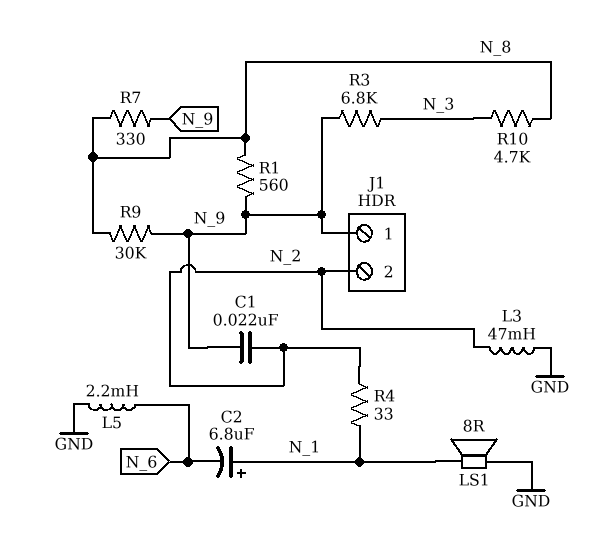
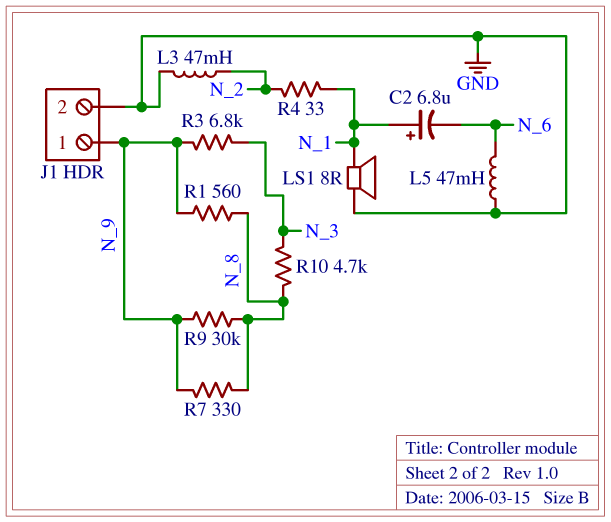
C1: 22nF (N_2, N_9) -> none
J1 pin 2: N_2 -> GND
L5: 2.2mH (GND, N_6) -> 47mH (GND, N_6)

